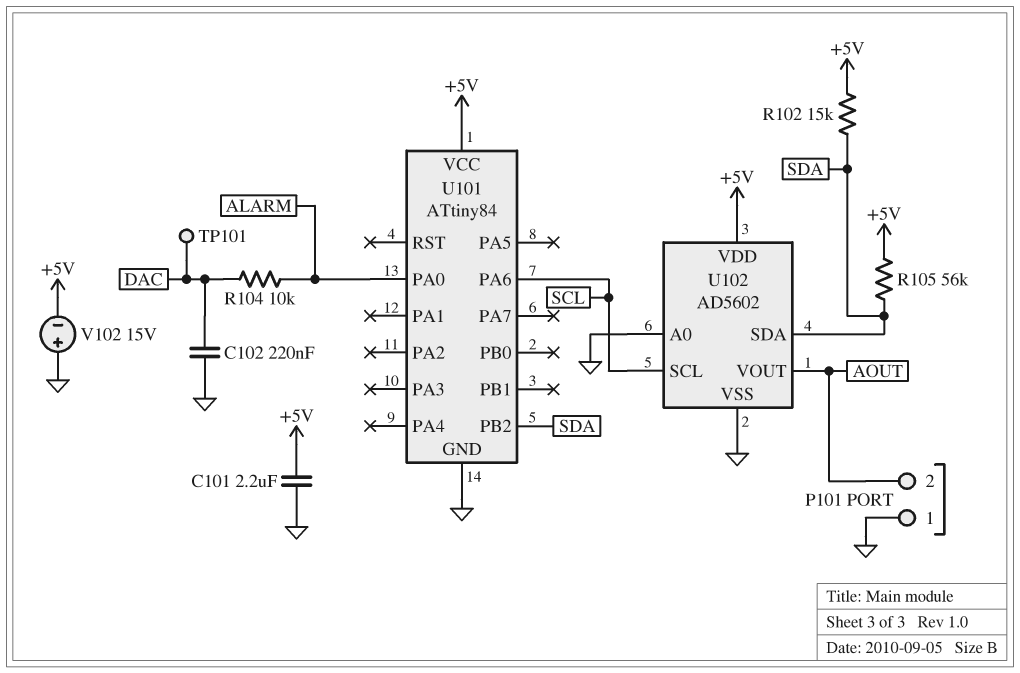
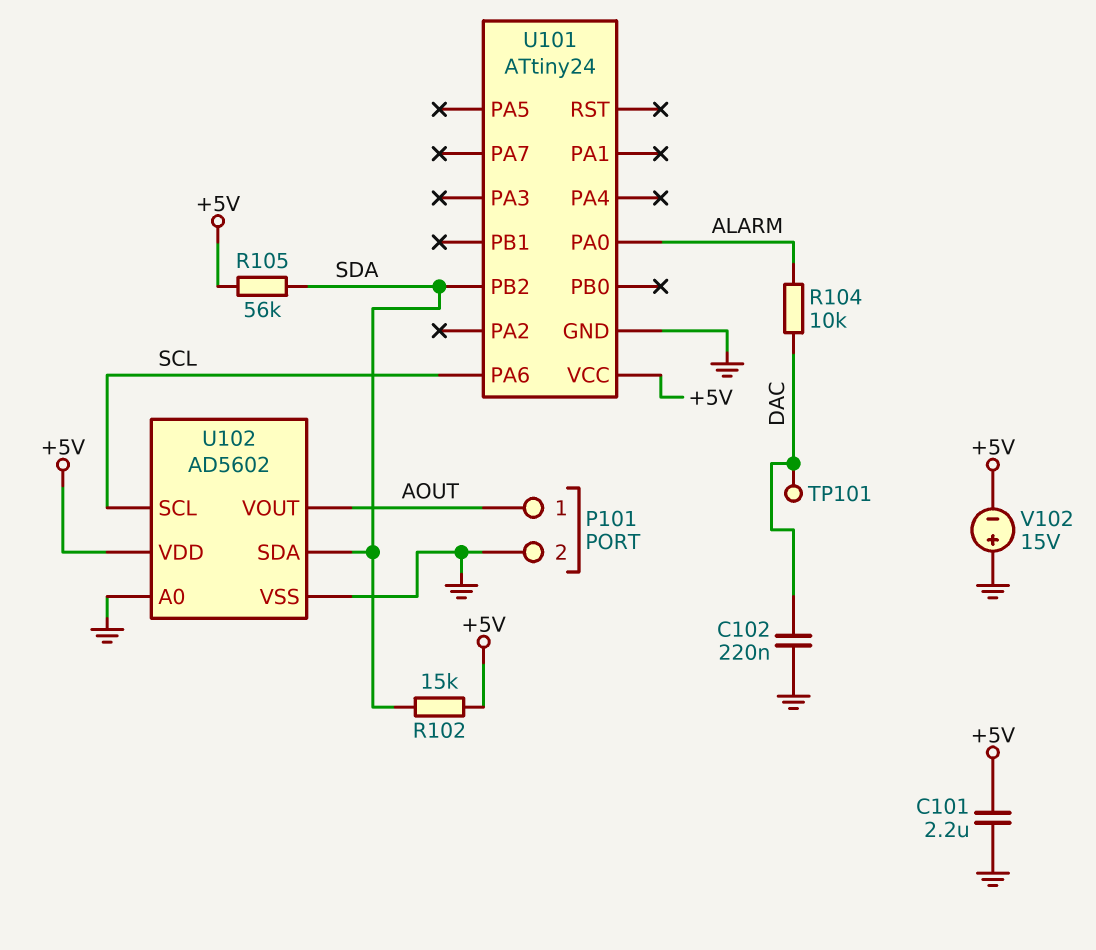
P101 pin 1: GND -> AOUT
P101 pin 2: AOUT -> GND
U101: ATtiny84 -> ATtiny24

